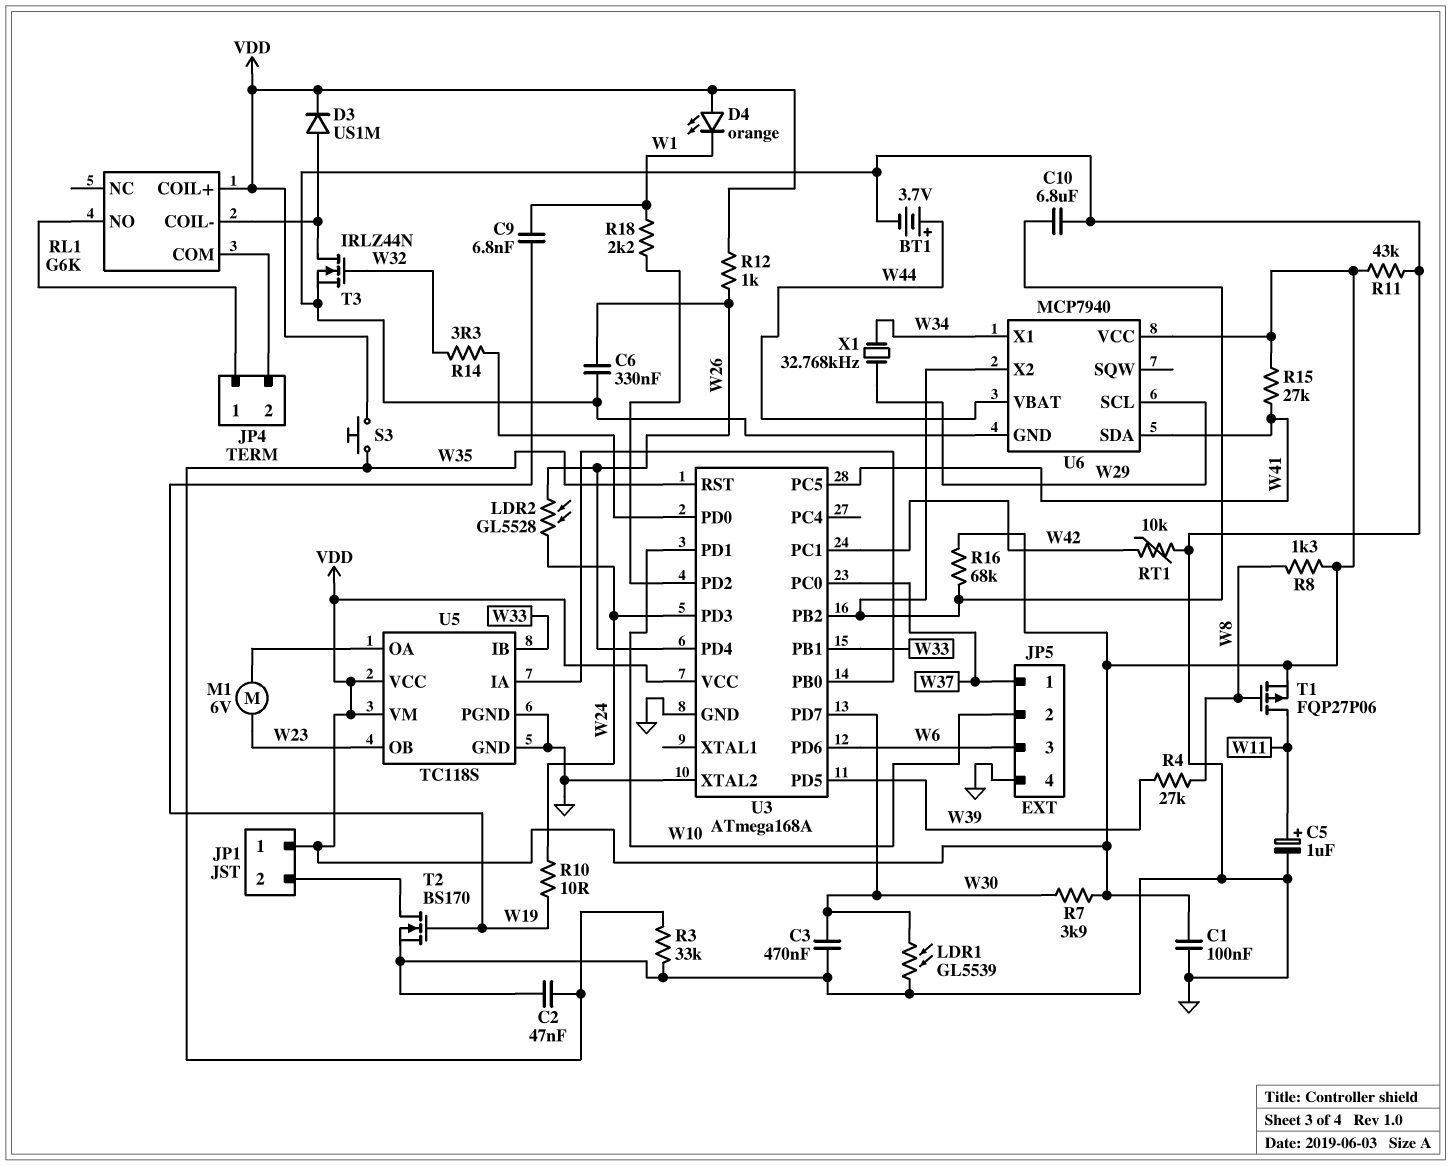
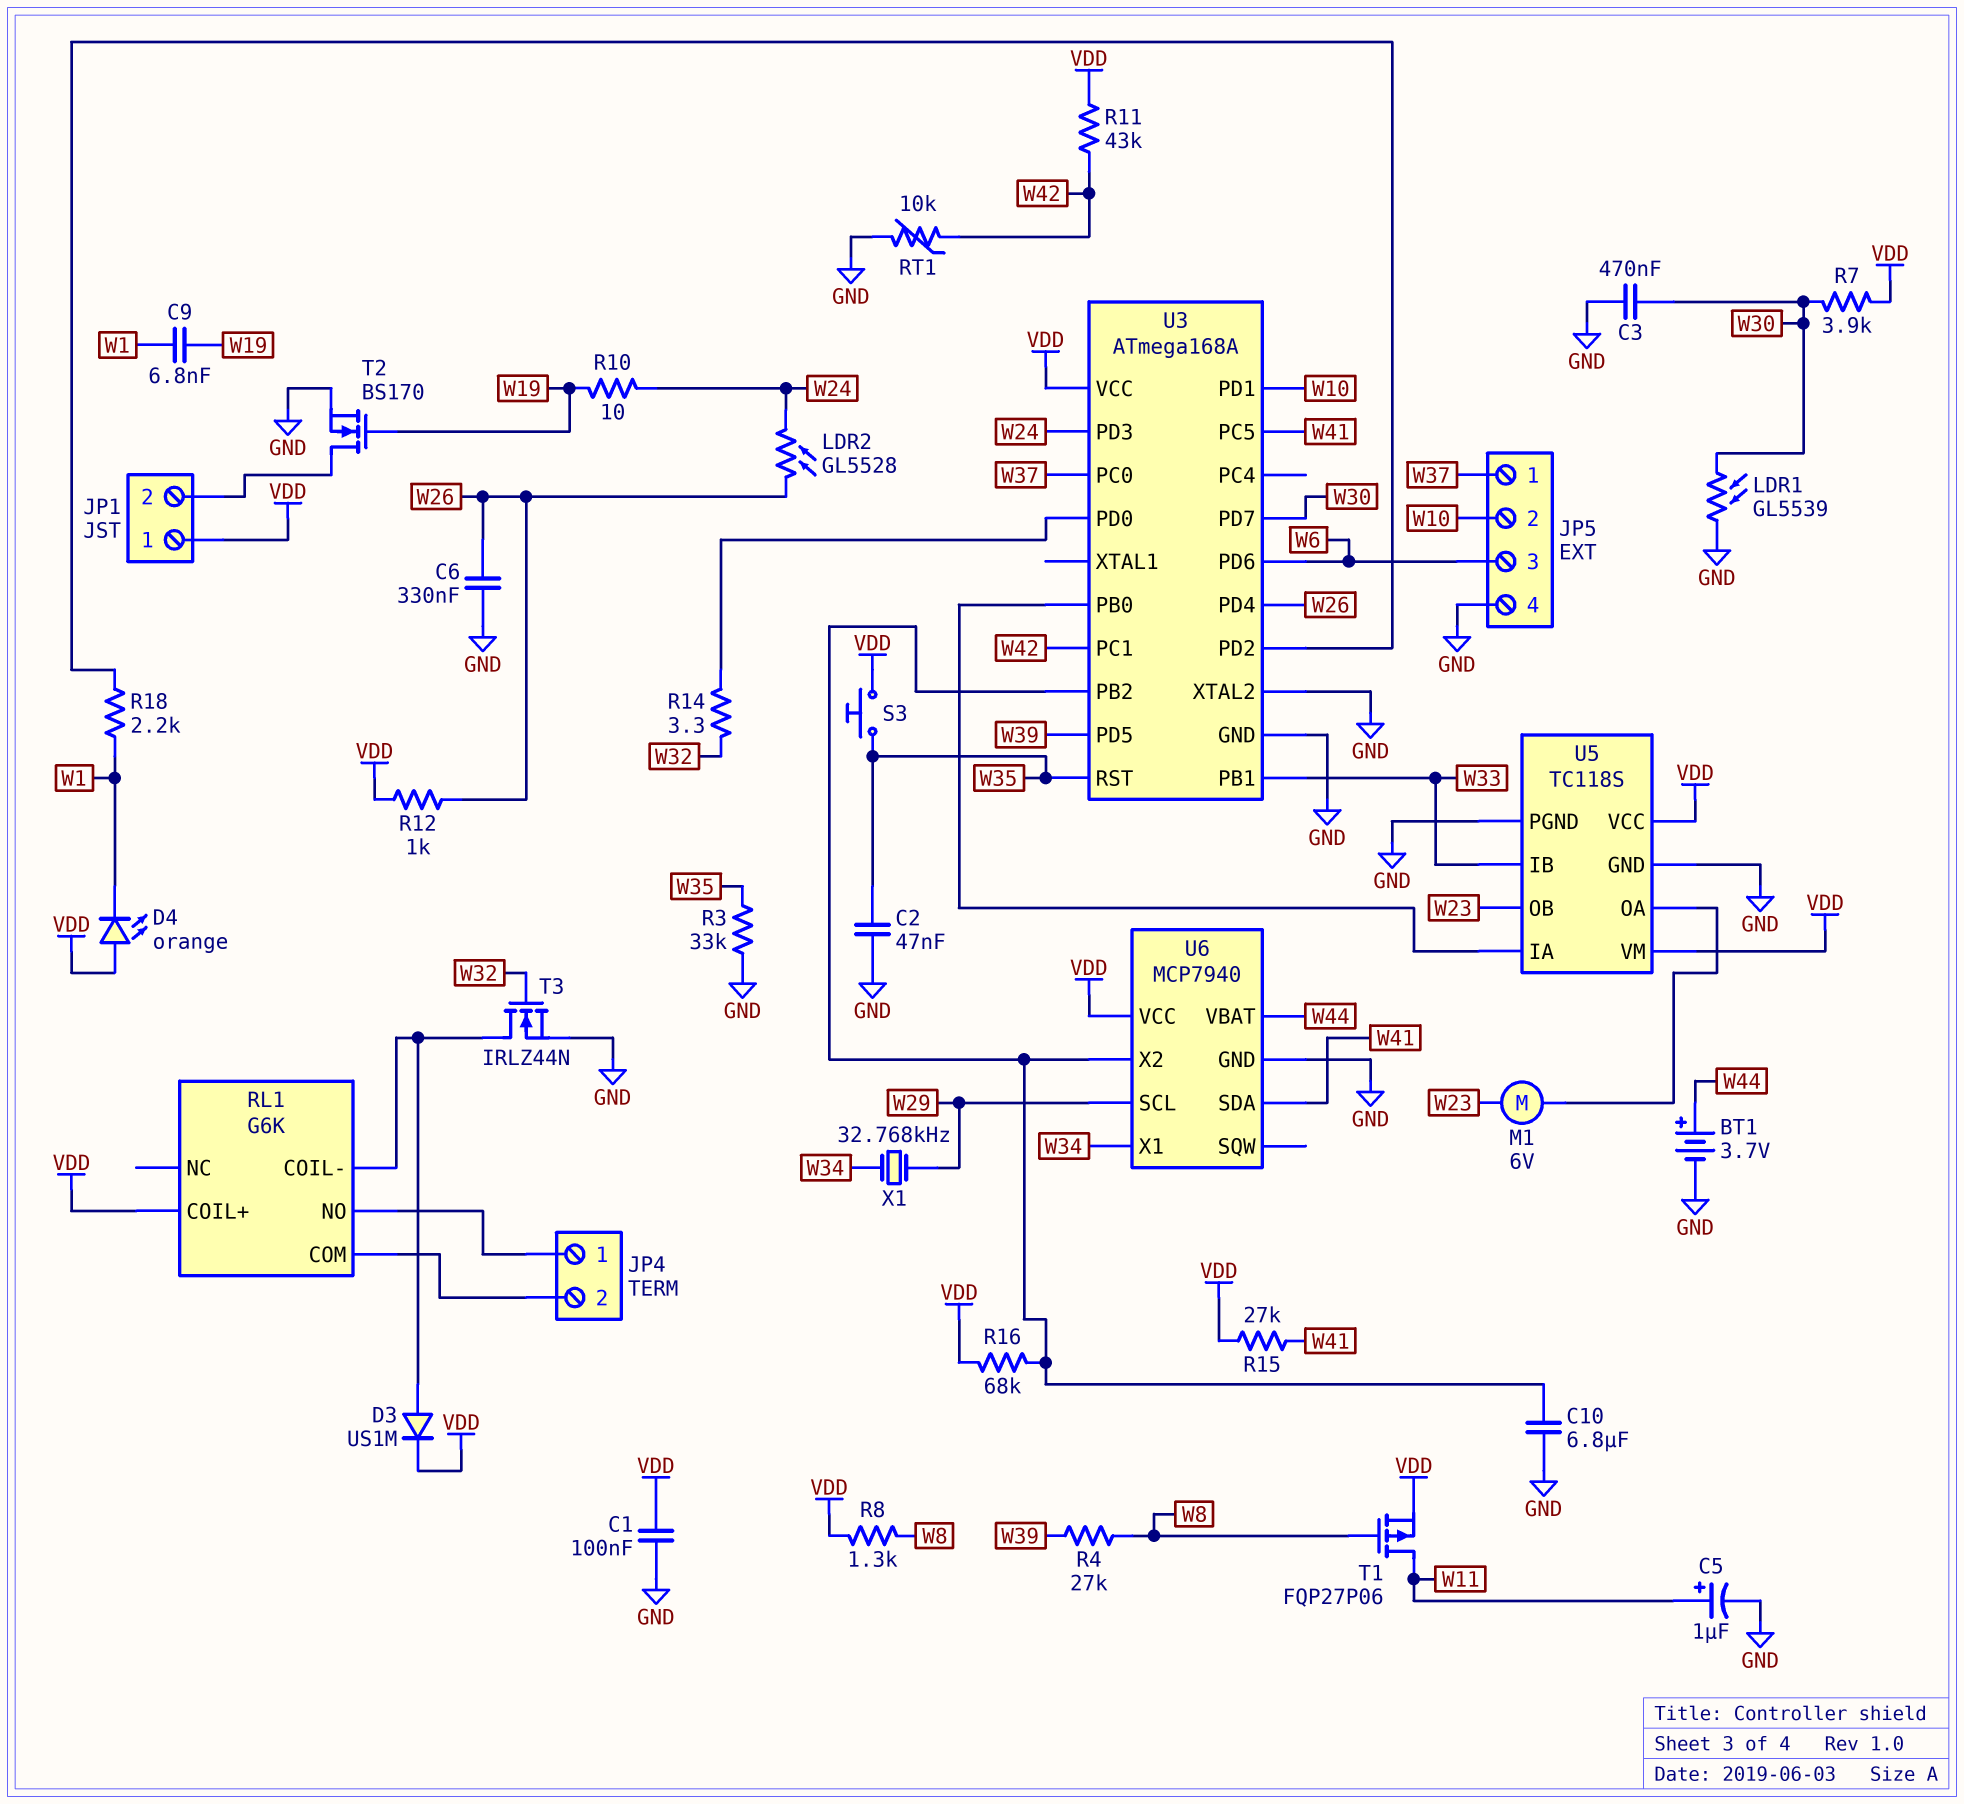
R11: 43k (GND, VDD) -> 43k (VDD, W42)

